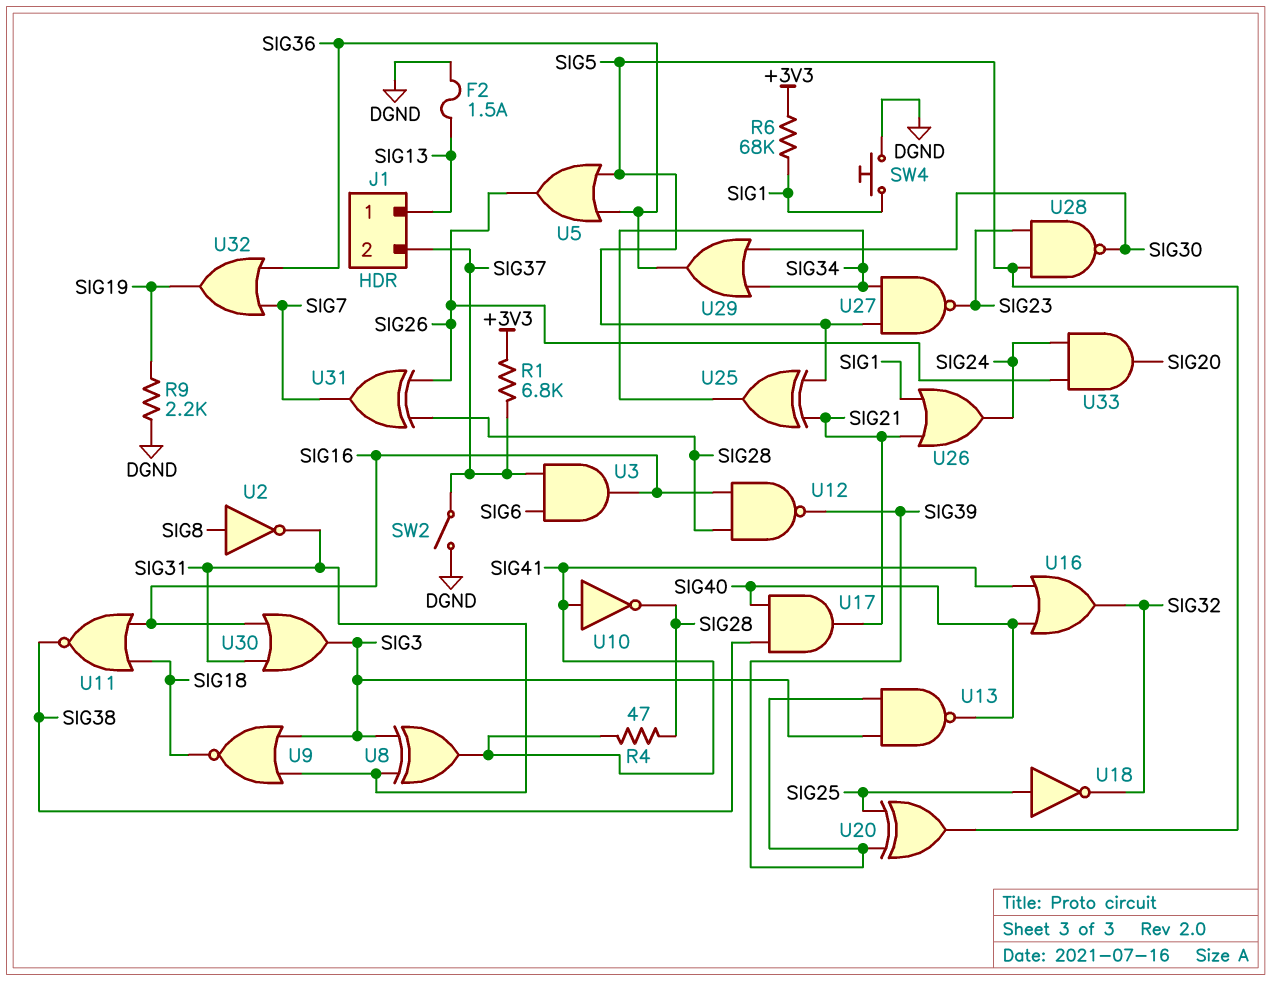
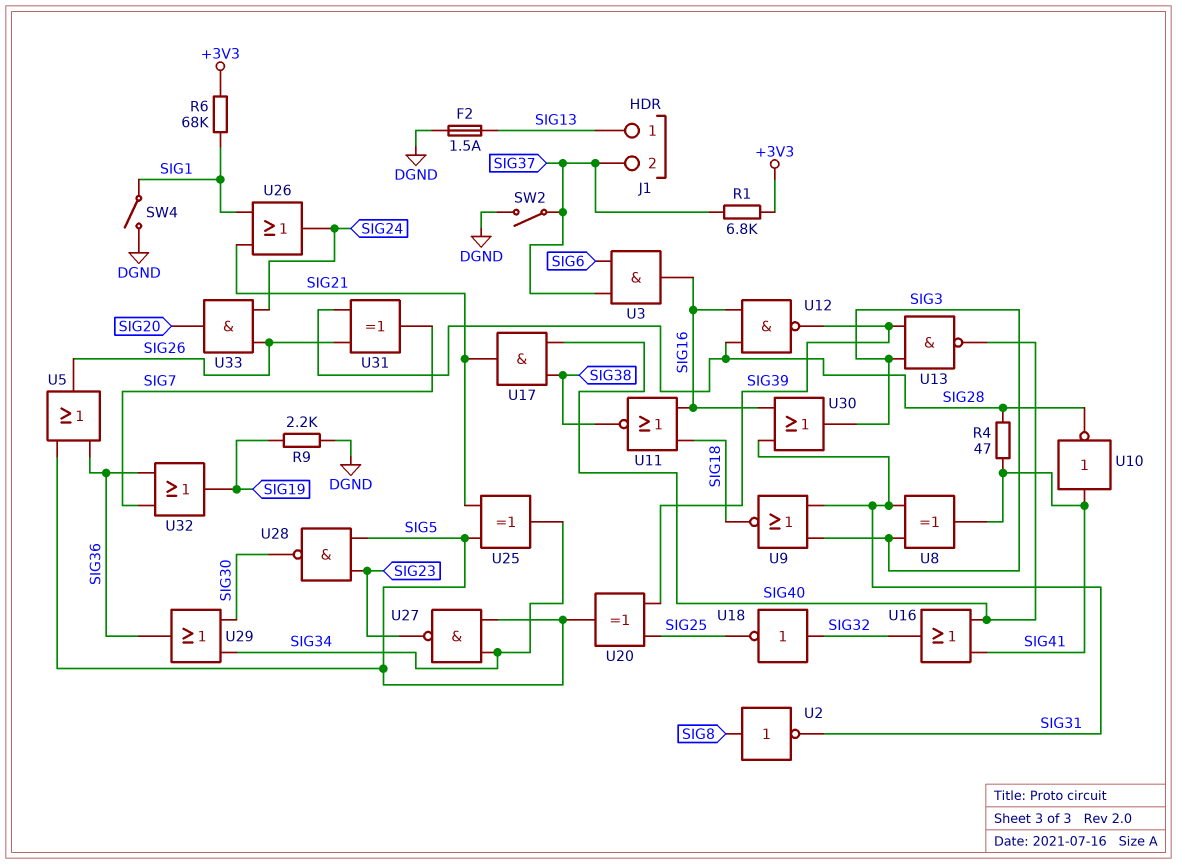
SW4: button (DGND, SIG1) -> switch (DGND, SIG1)
U18: NOT (in SIG25, out SIG32) -> NOT (in SIG32, out SIG25)

